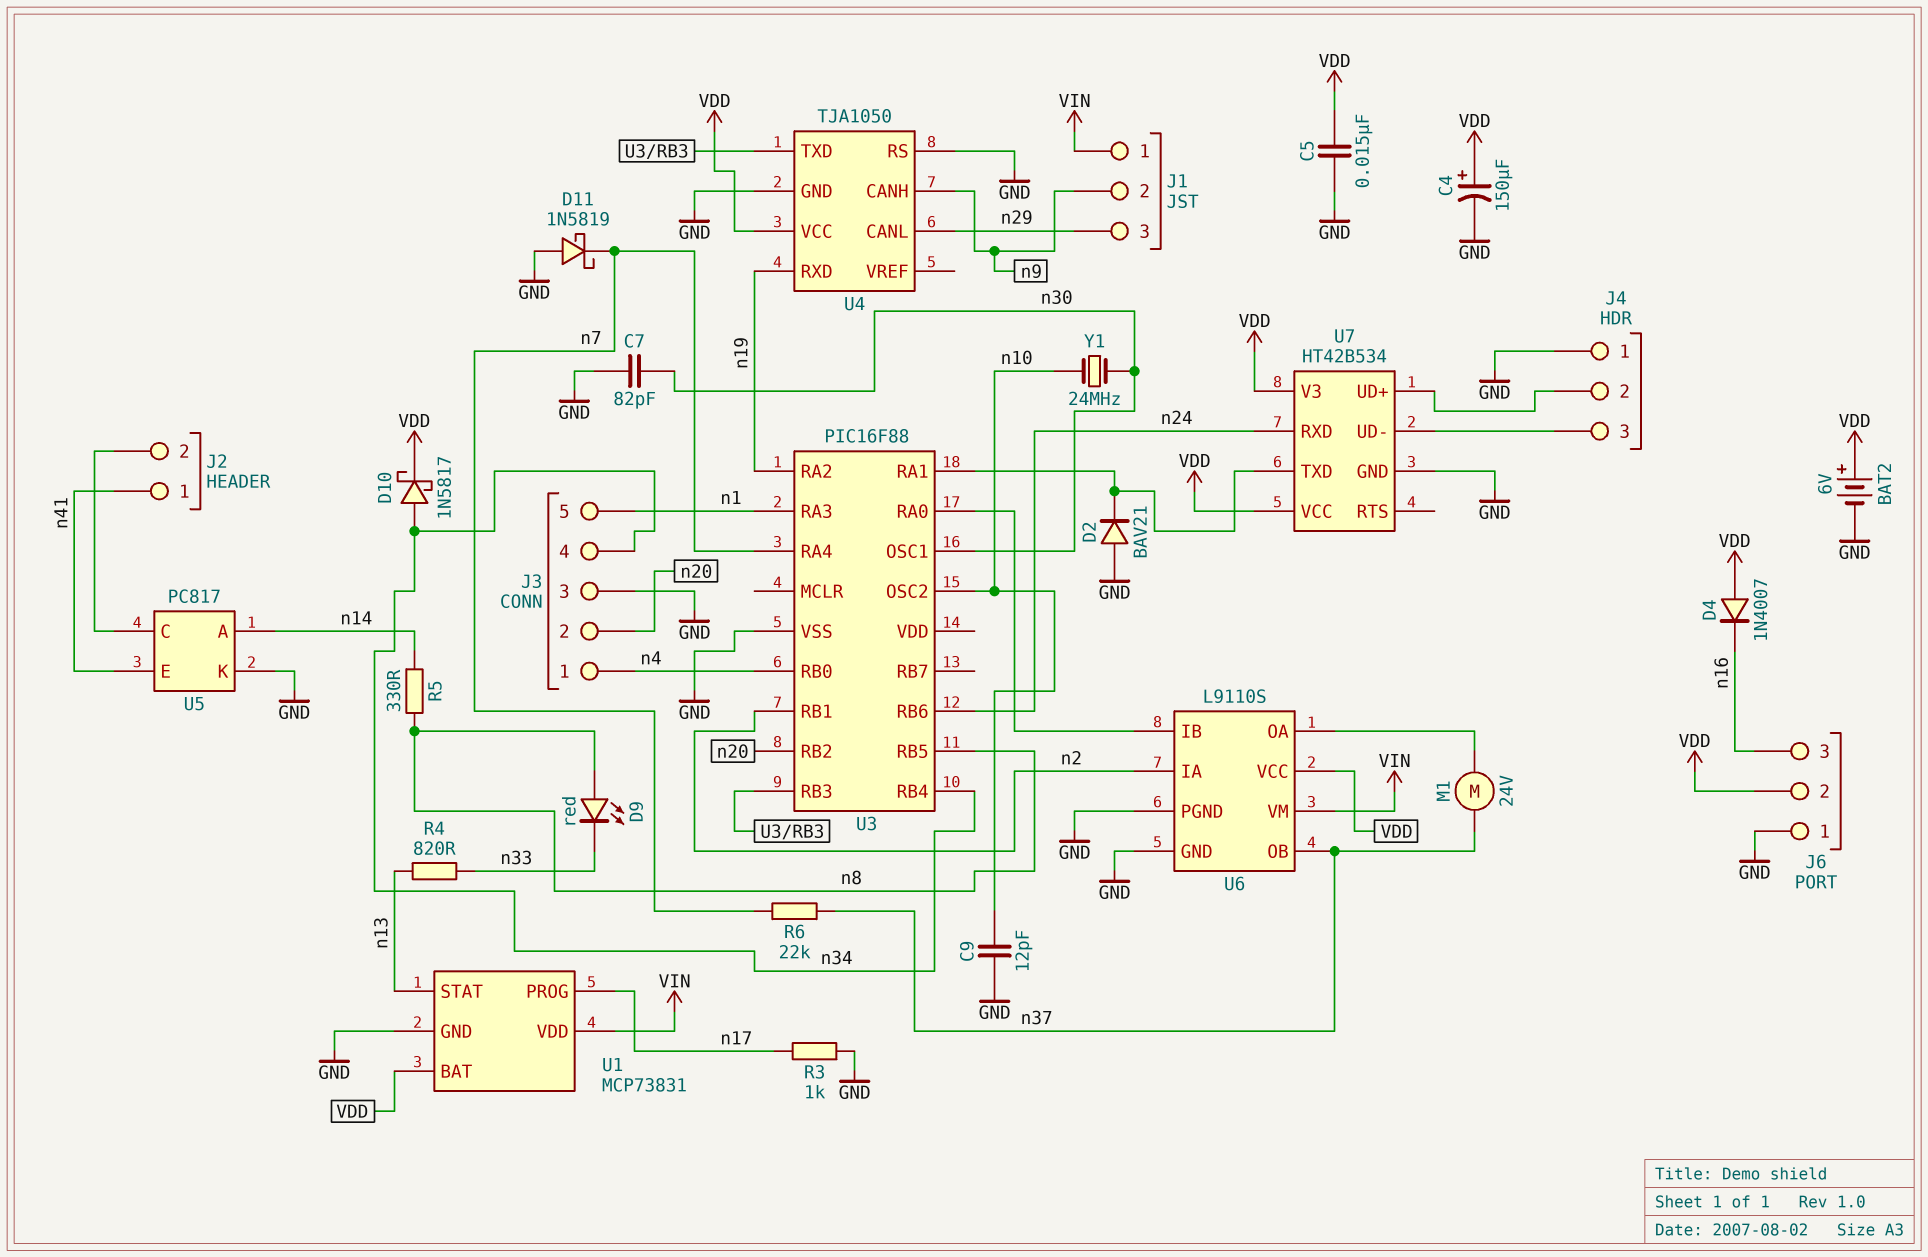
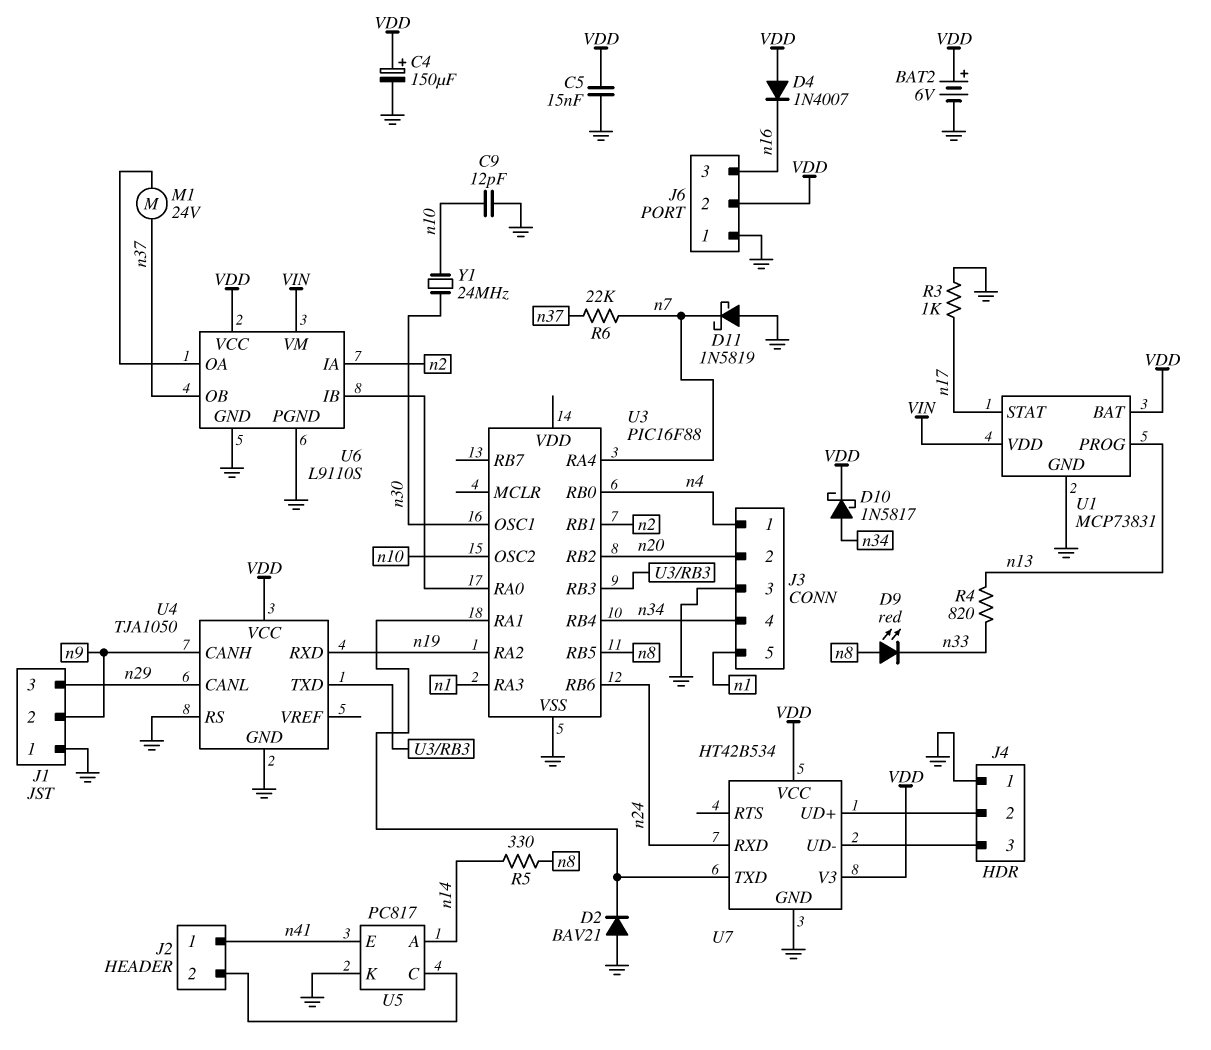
C7: 82pF (GND, n30) -> none
J1 pin 1: VIN -> GND
U1 pin PROG: n17 -> n13
U1 pin STAT: n13 -> n17

